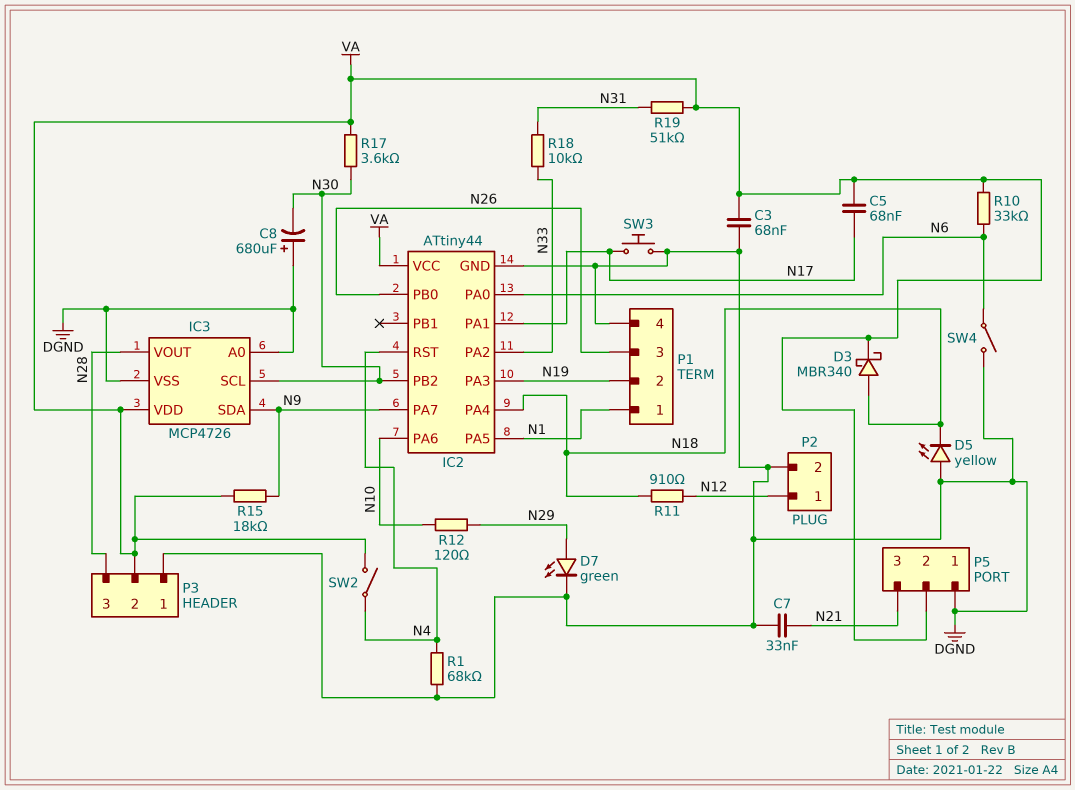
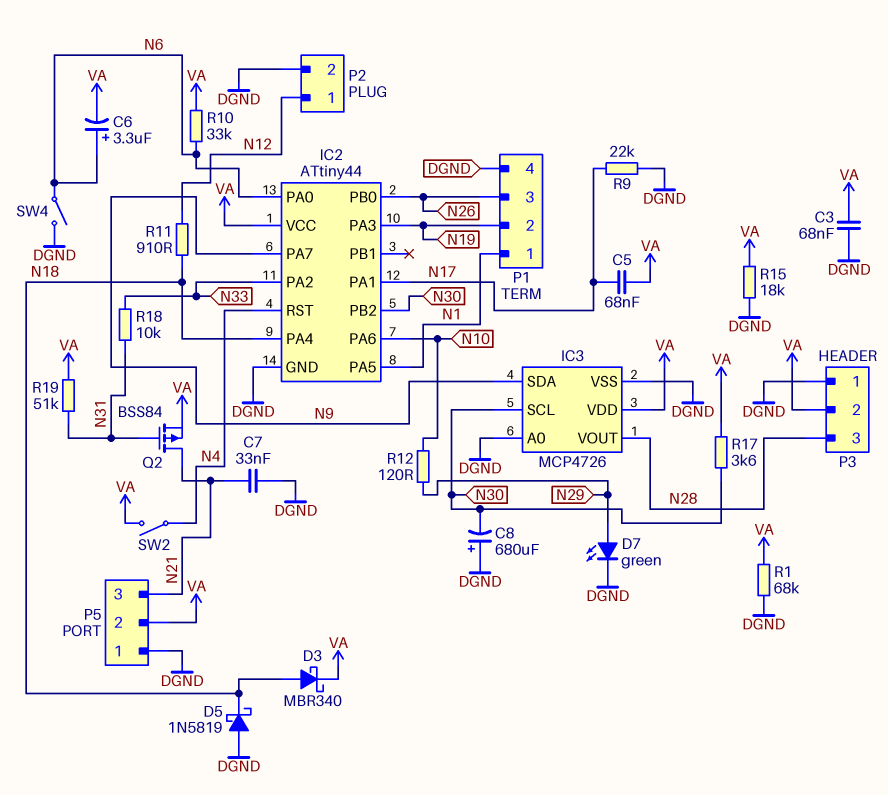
C6: none -> 3.3uF (plus N6, minus VA)
D5: LED yellow (A DGND, K N18) -> schottky 1N5819 (A DGND, K N18)
Q2: none -> PMOS BSS84 (G N31, D N21, S VA)
R1: 68k (DGND, N4) -> 68k (DGND, VA)
R9: none -> 22k (DGND, N17)
R15: 18k (N9, VA) -> 18k (DGND, VA)
SW3: button (DGND, N17) -> none

